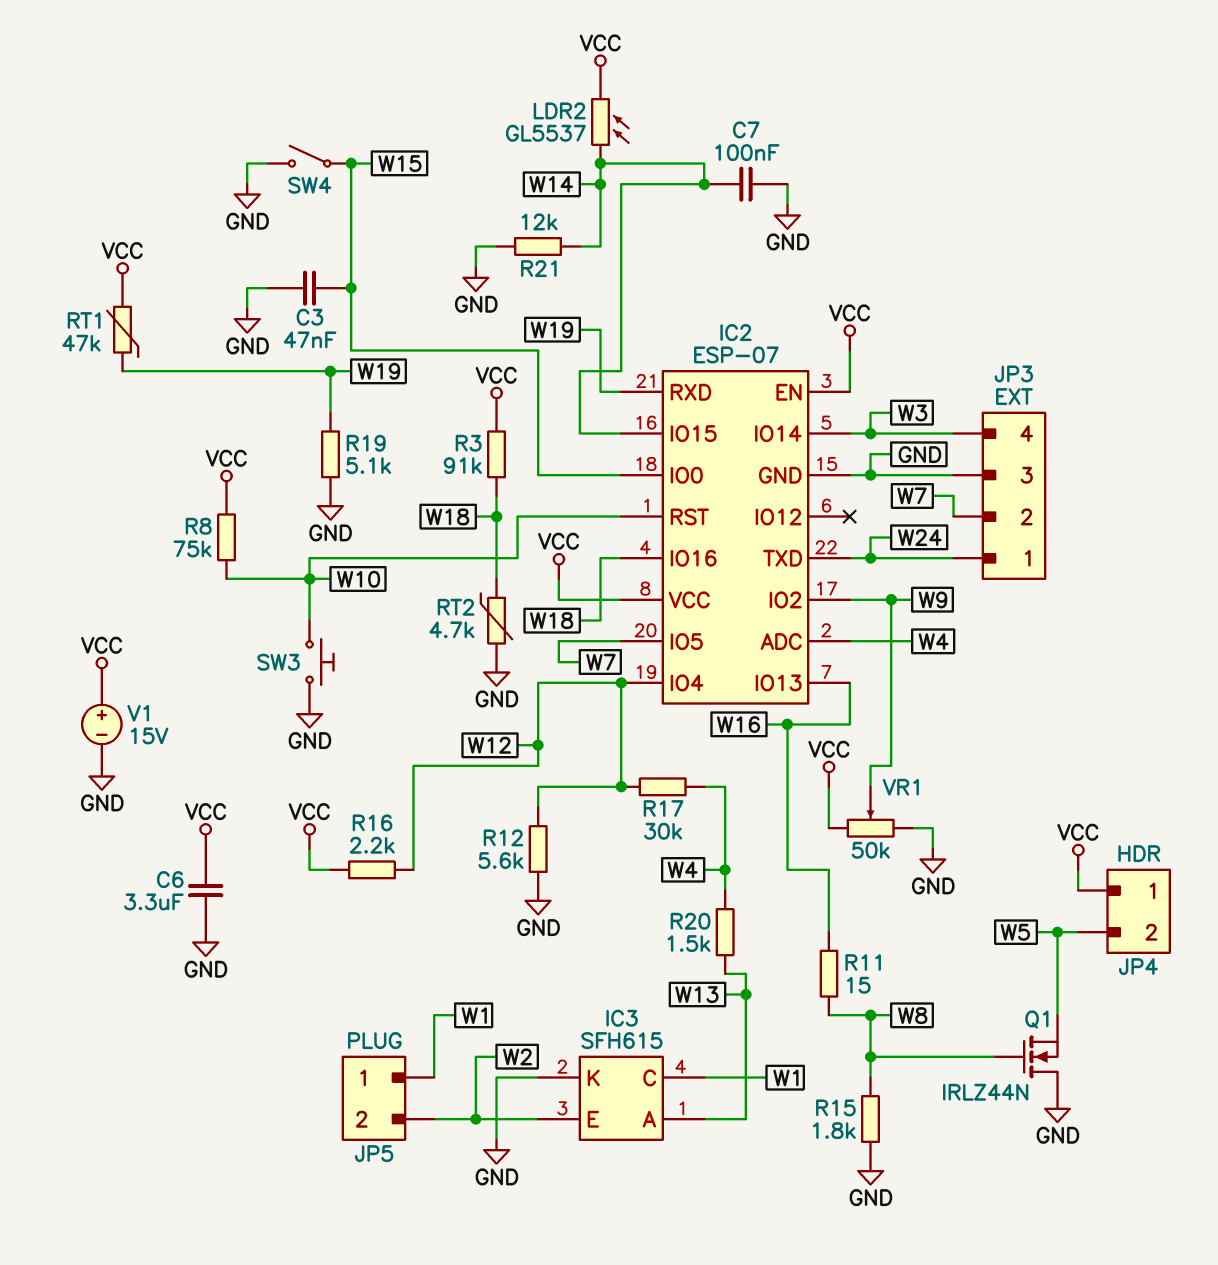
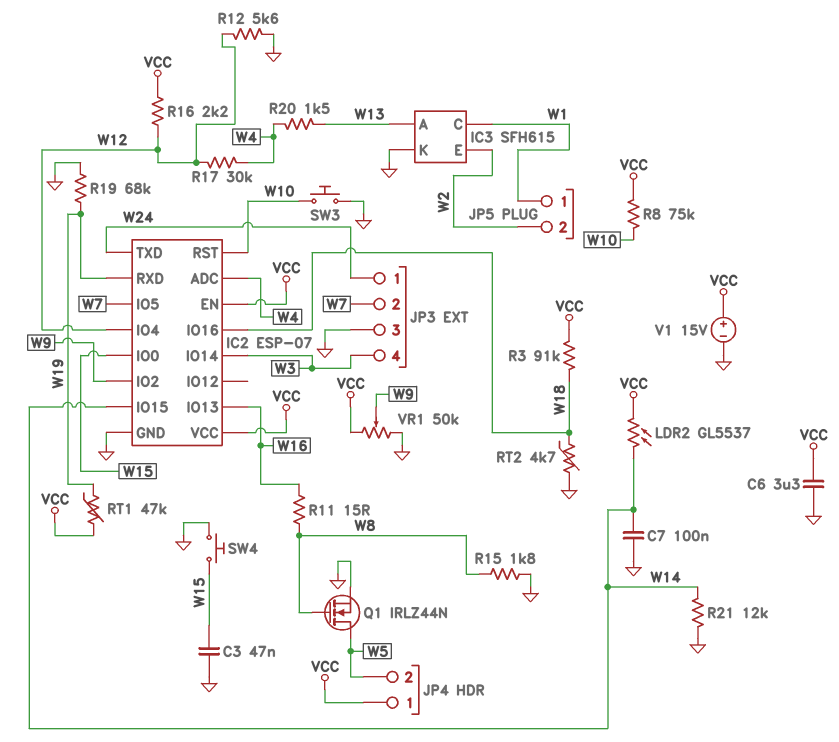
Q1: NMOS IRLZ44N (G W8, D GND, S W5) -> NMOS IRLZ44N (G W8, D W5, S GND)
R19: 5.1k (GND, W19) -> 68k (GND, W19)
SW4: switch (GND, W15) -> button (GND, W15)

